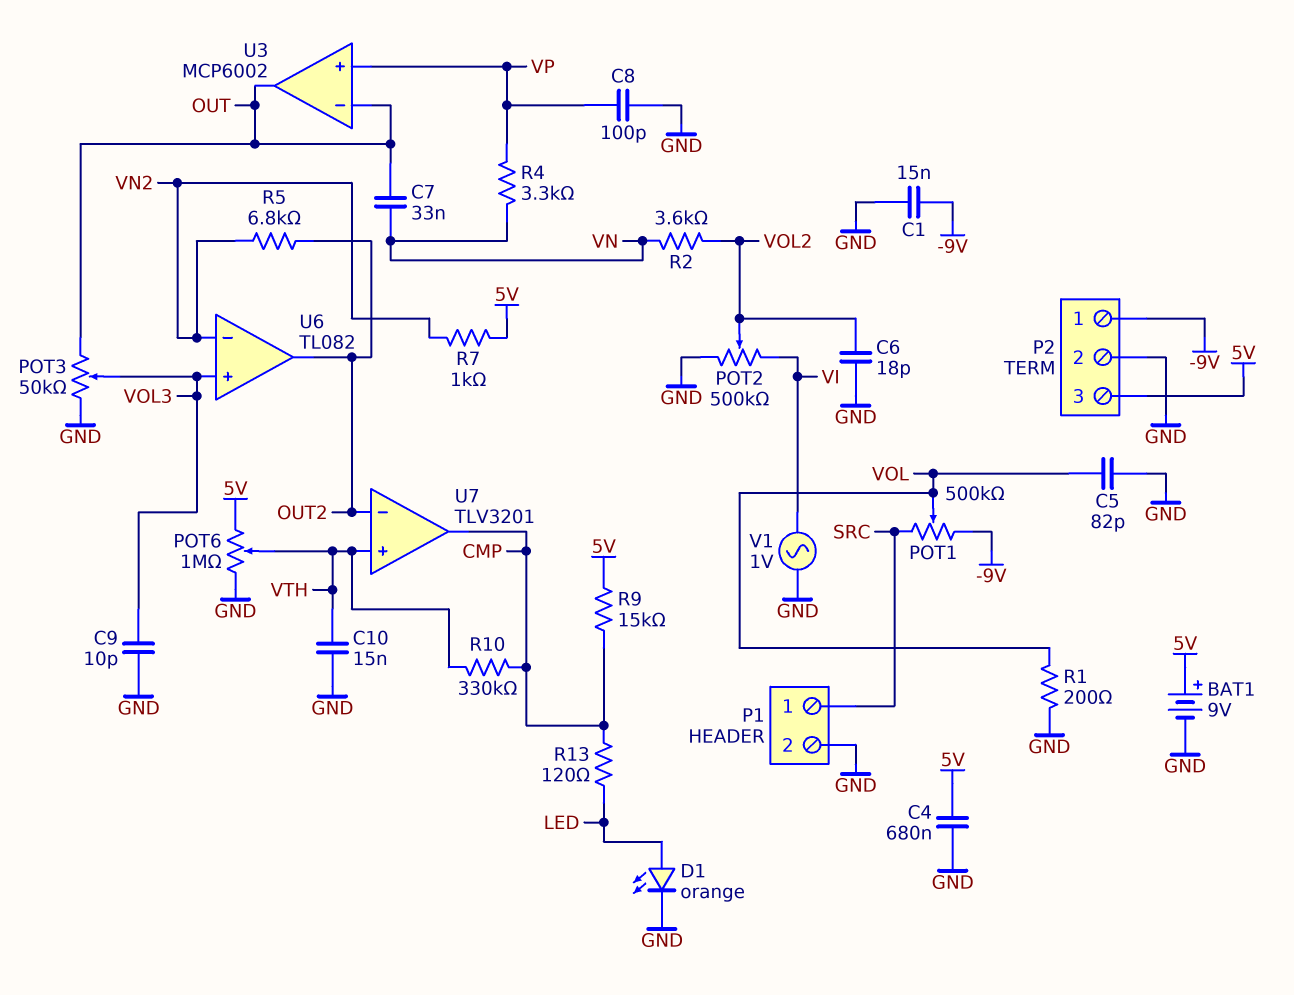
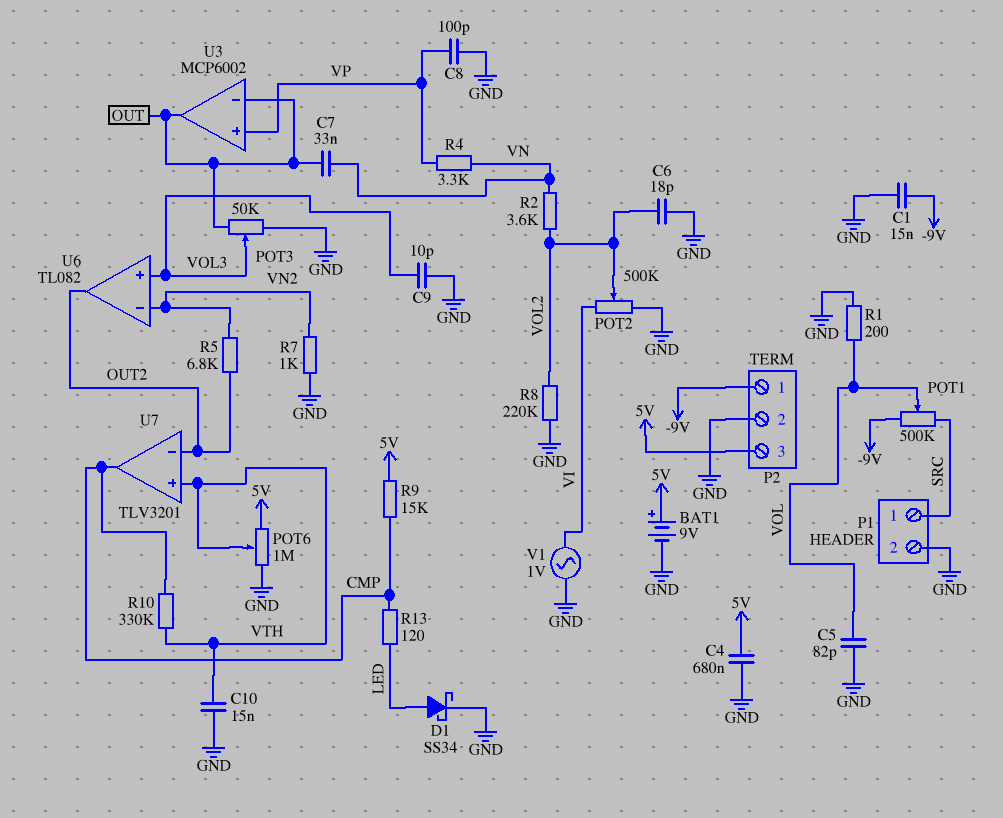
D1: LED orange (A LED, K GND) -> schottky SS34 (A LED, K GND)
R7: 1k (5V, VN2) -> 1k (GND, VN2)
R8: none -> 220k (GND, VOL2)

